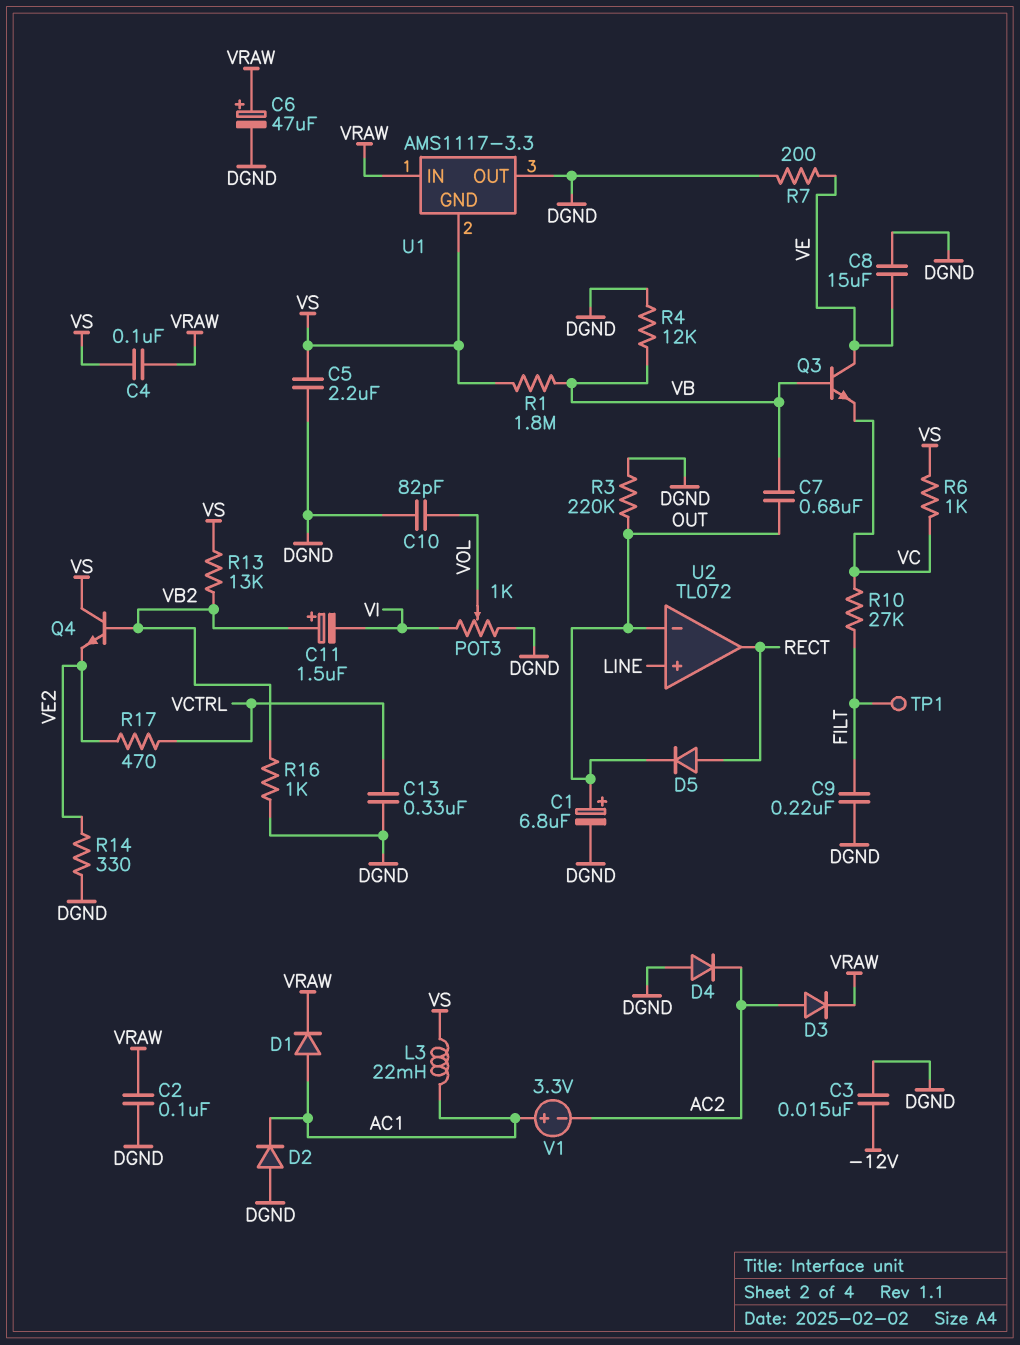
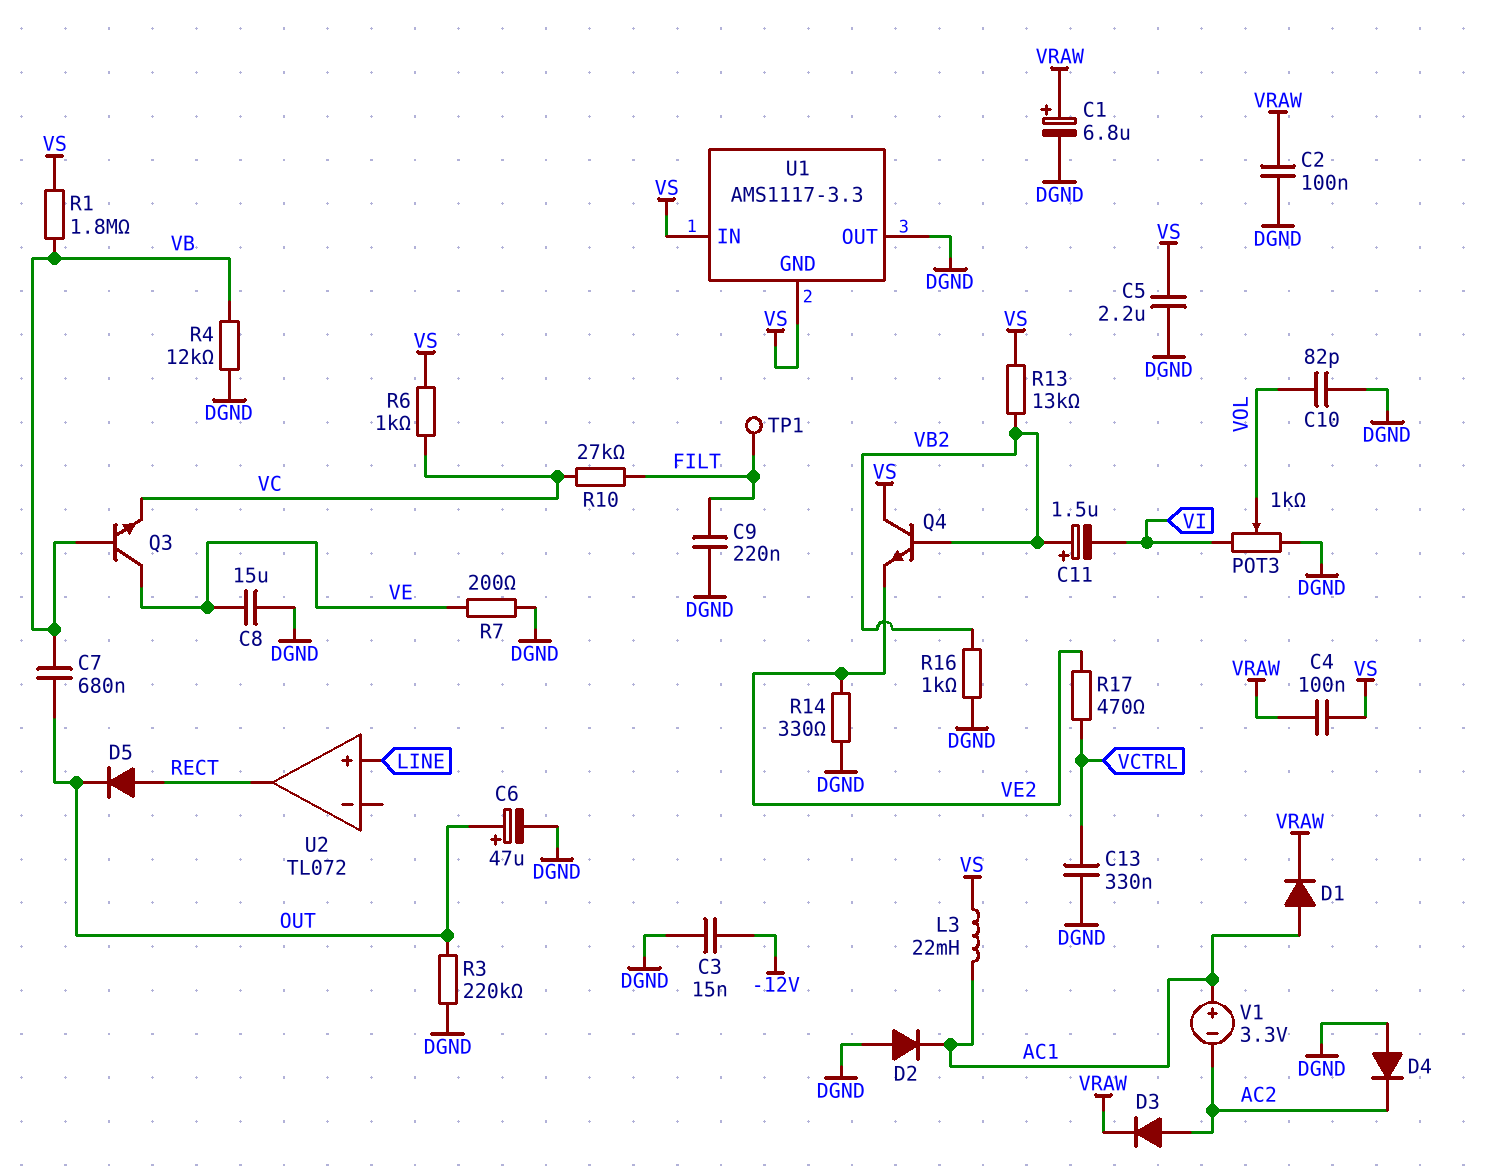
C1: 6.8uF (plus OUT, minus DGND) -> 6.8uF (plus VRAW, minus DGND)
C6: 47uF (plus VRAW, minus DGND) -> 47uF (plus OUT, minus DGND)
U1 pin IN: VRAW -> VS
U2 pin in-: OUT -> none

